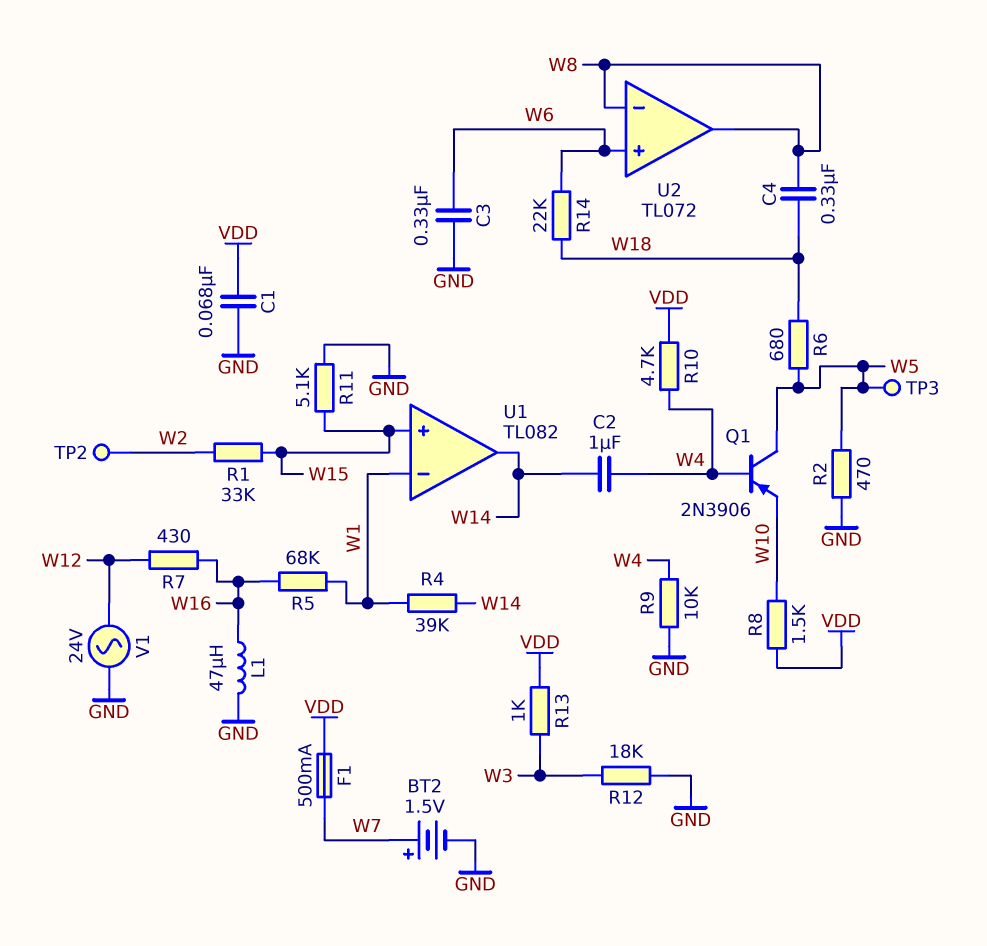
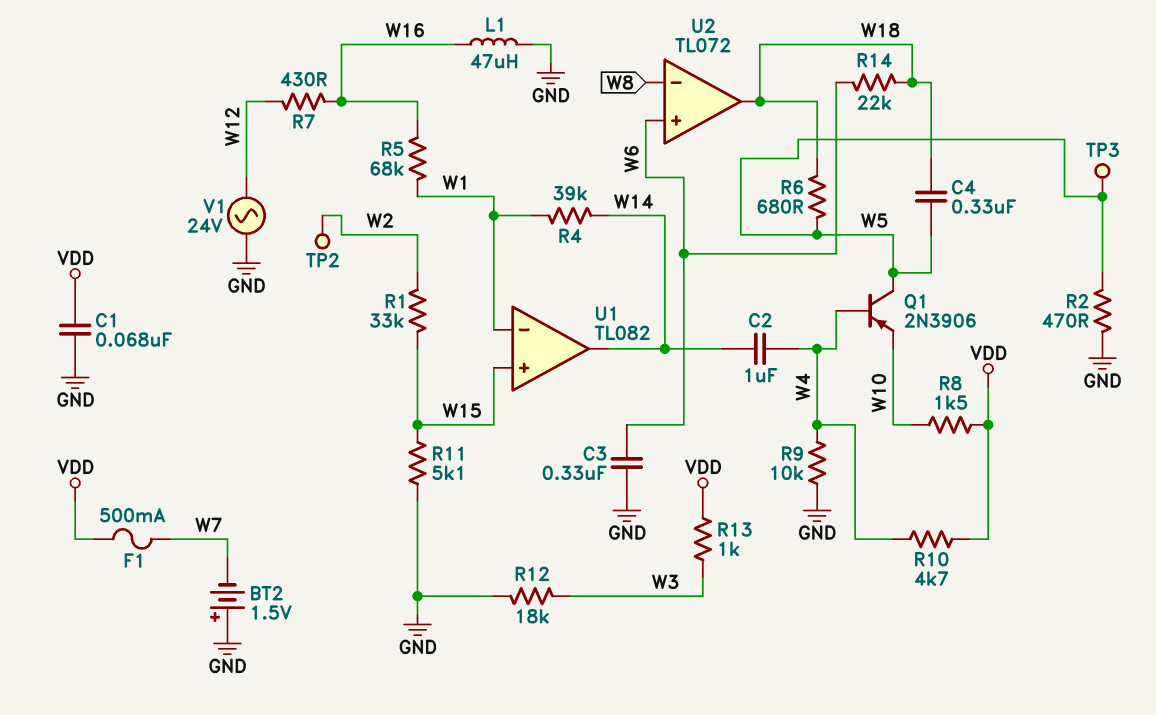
BT2: 1.5V (plus W7, minus GND) -> 1.5V (plus GND, minus W7)
C4: 330nF (W8, W18) -> 330nF (W5, W18)
U2 pin out: W8 -> W18

